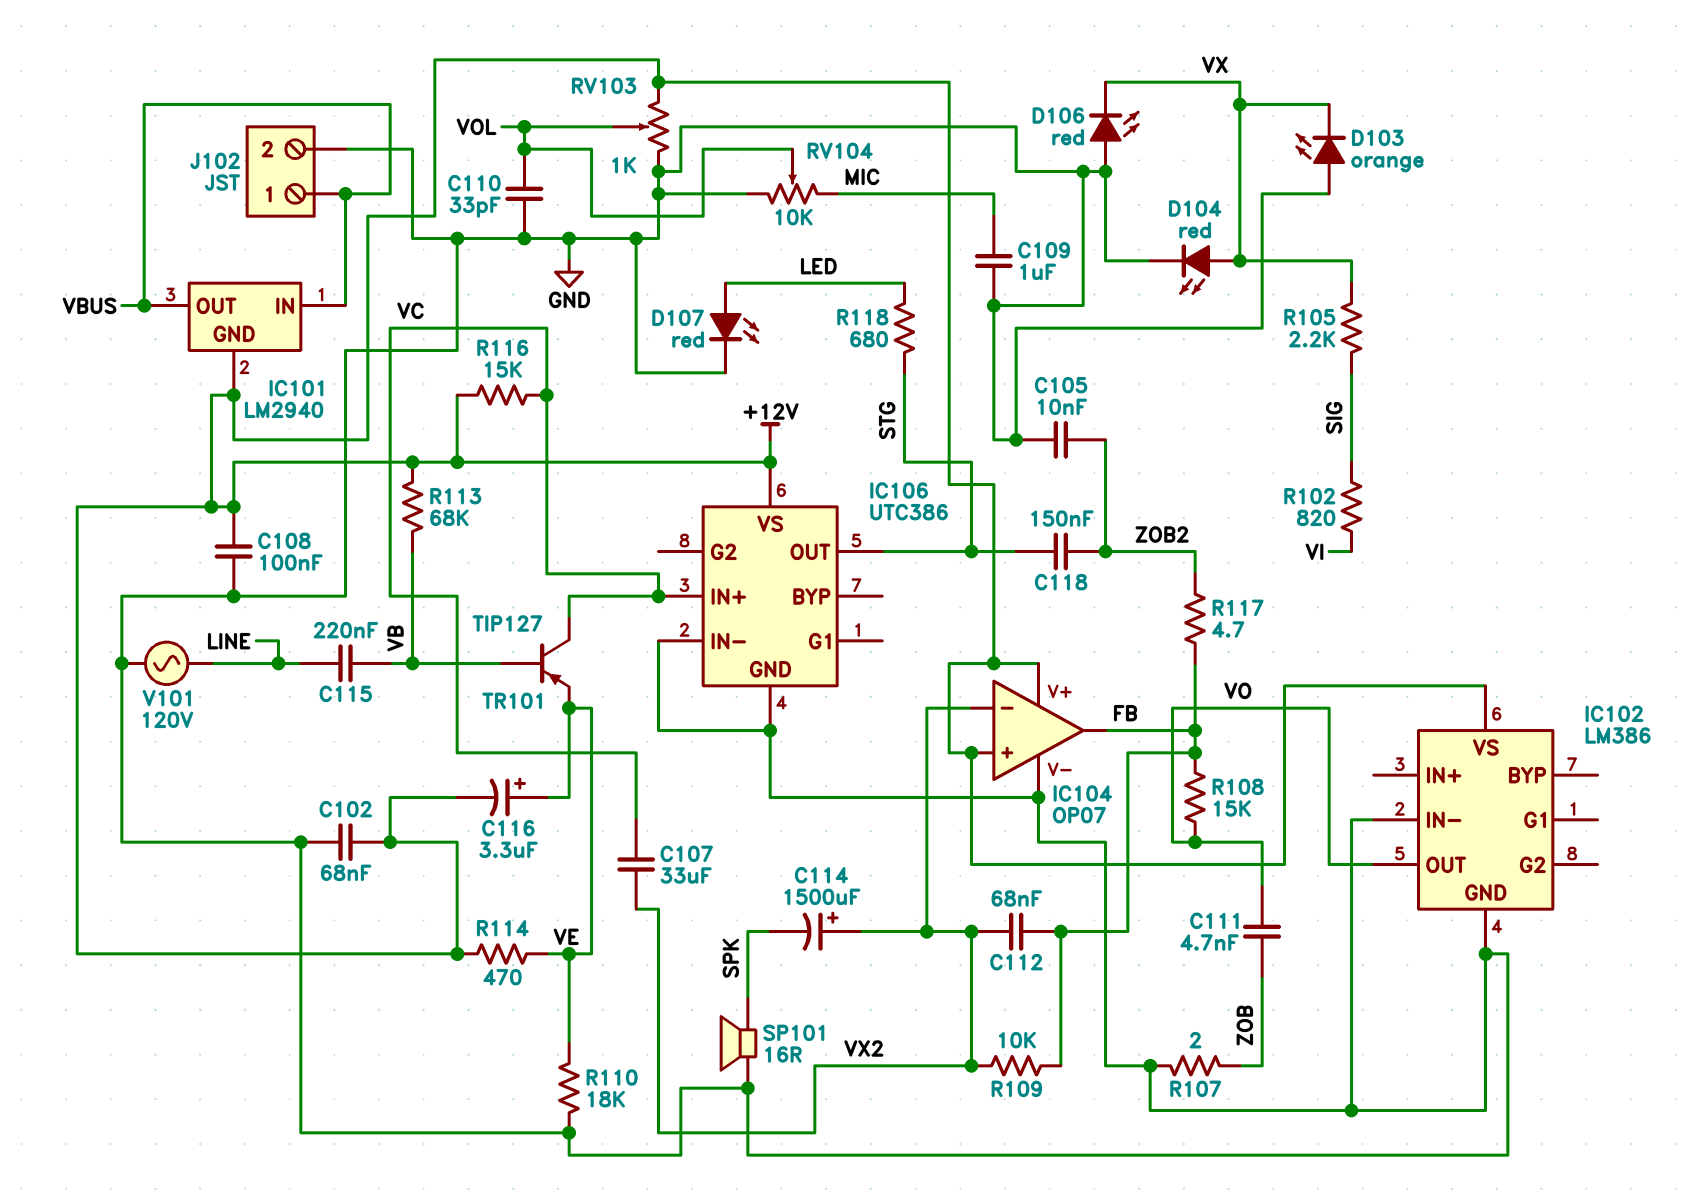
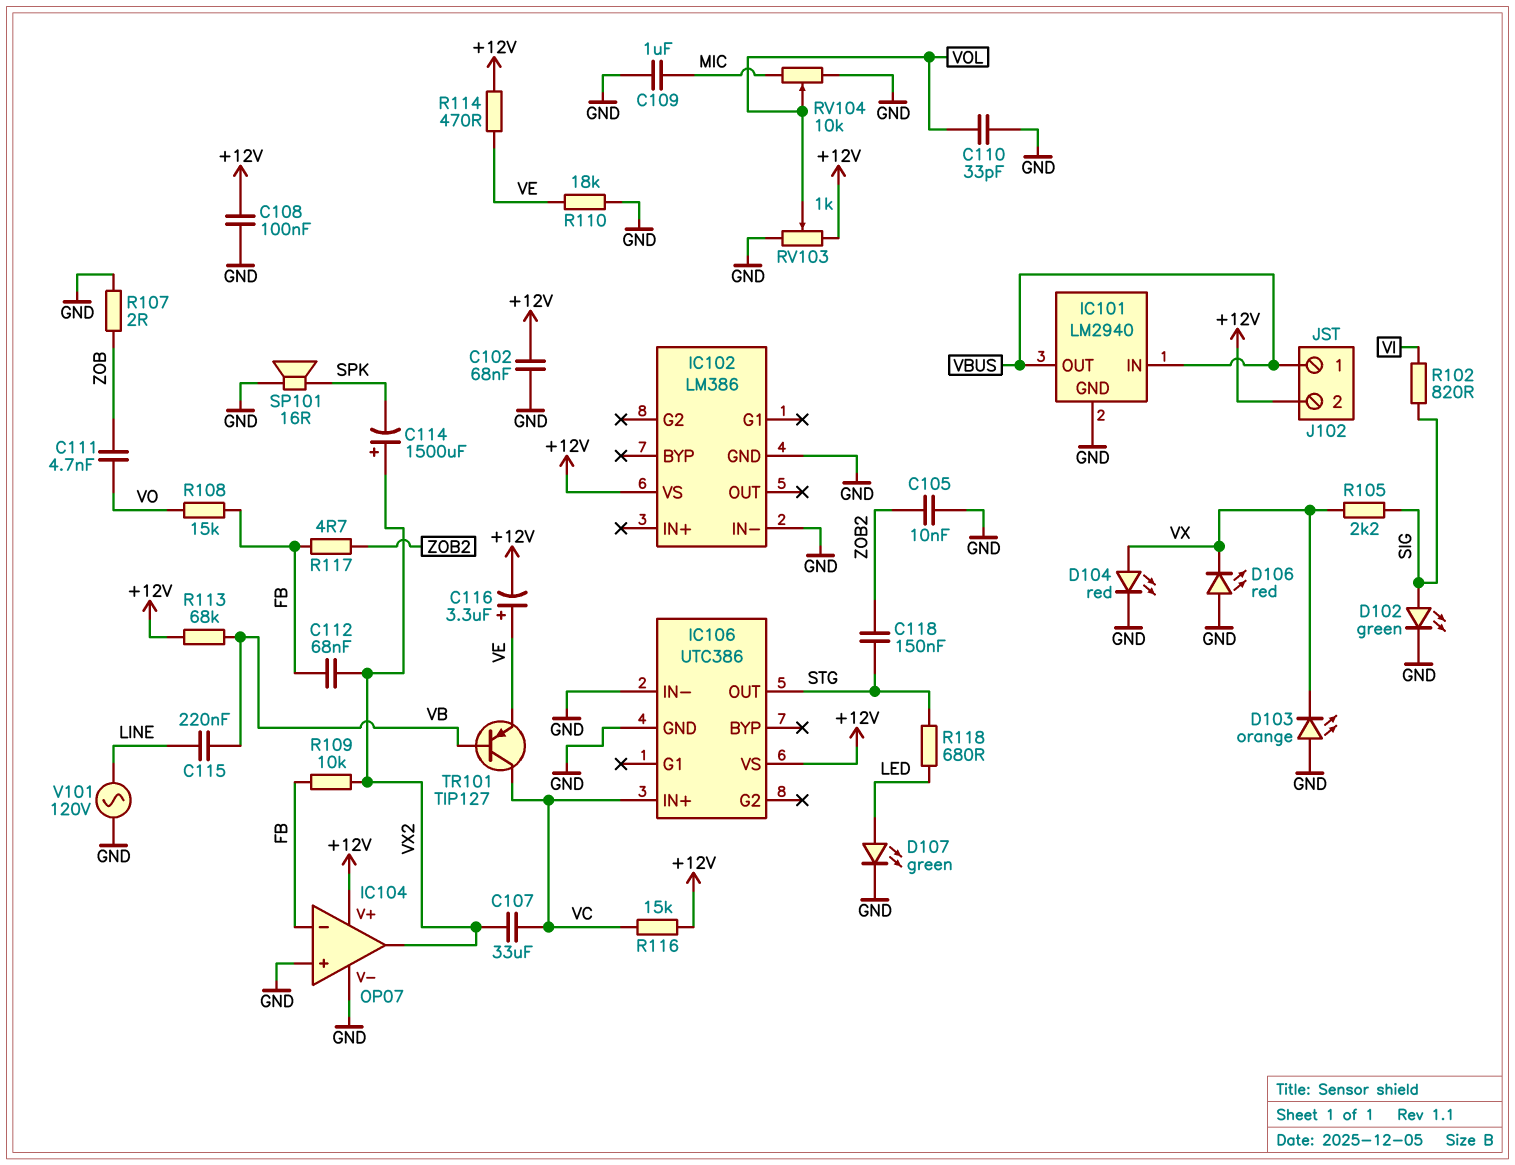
D102: none -> LED green (A SIG, K GND)
D107: LED red (A LED, K GND) -> LED green (A LED, K GND)
IC101 pin GND: +12V -> GND
IC102 pin OUT: VO -> none
IC104 pin in+: +12V -> GND
IC104 pin in-: VX2 -> FB
IC104 pin out: FB -> VX2
J102 pin 2: GND -> +12V

